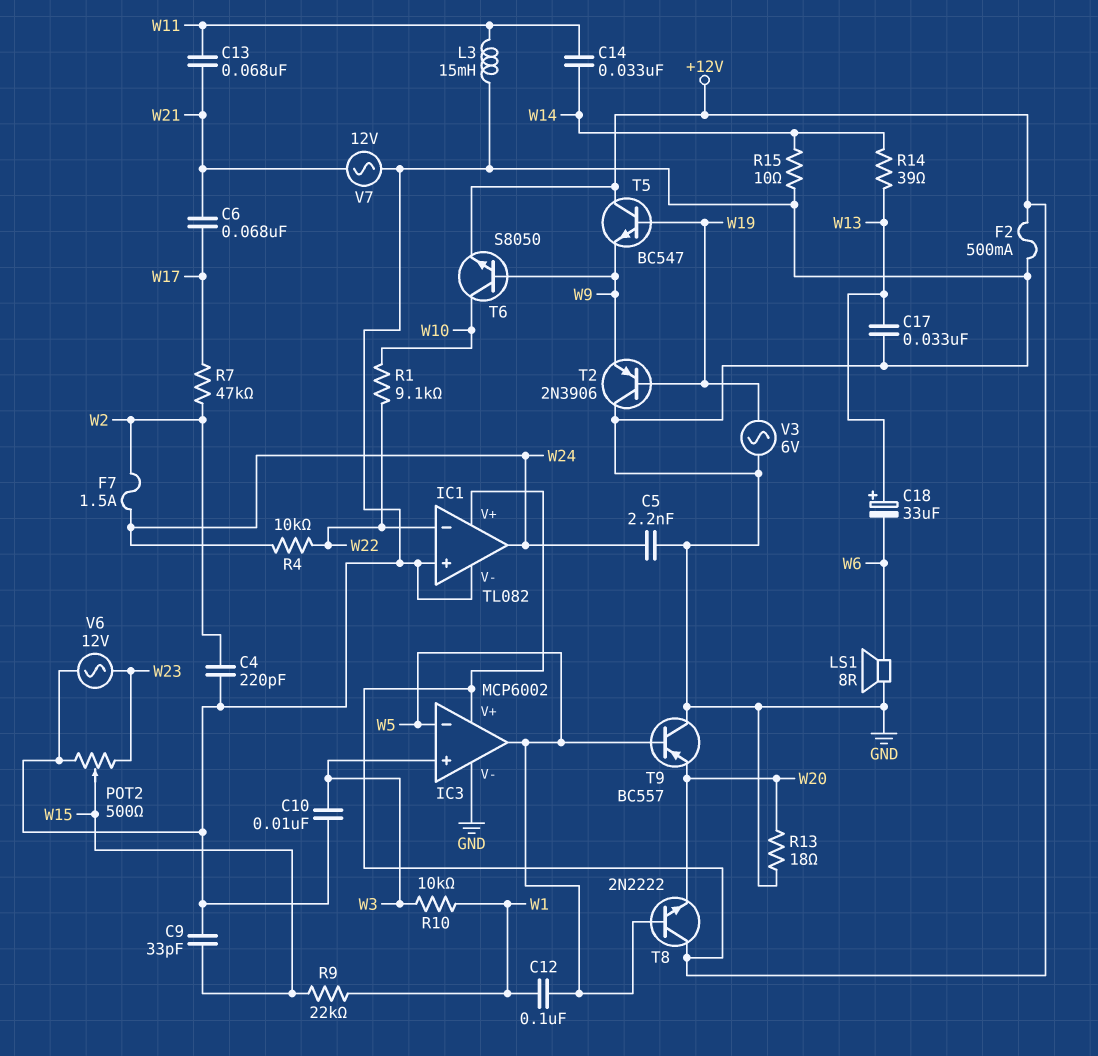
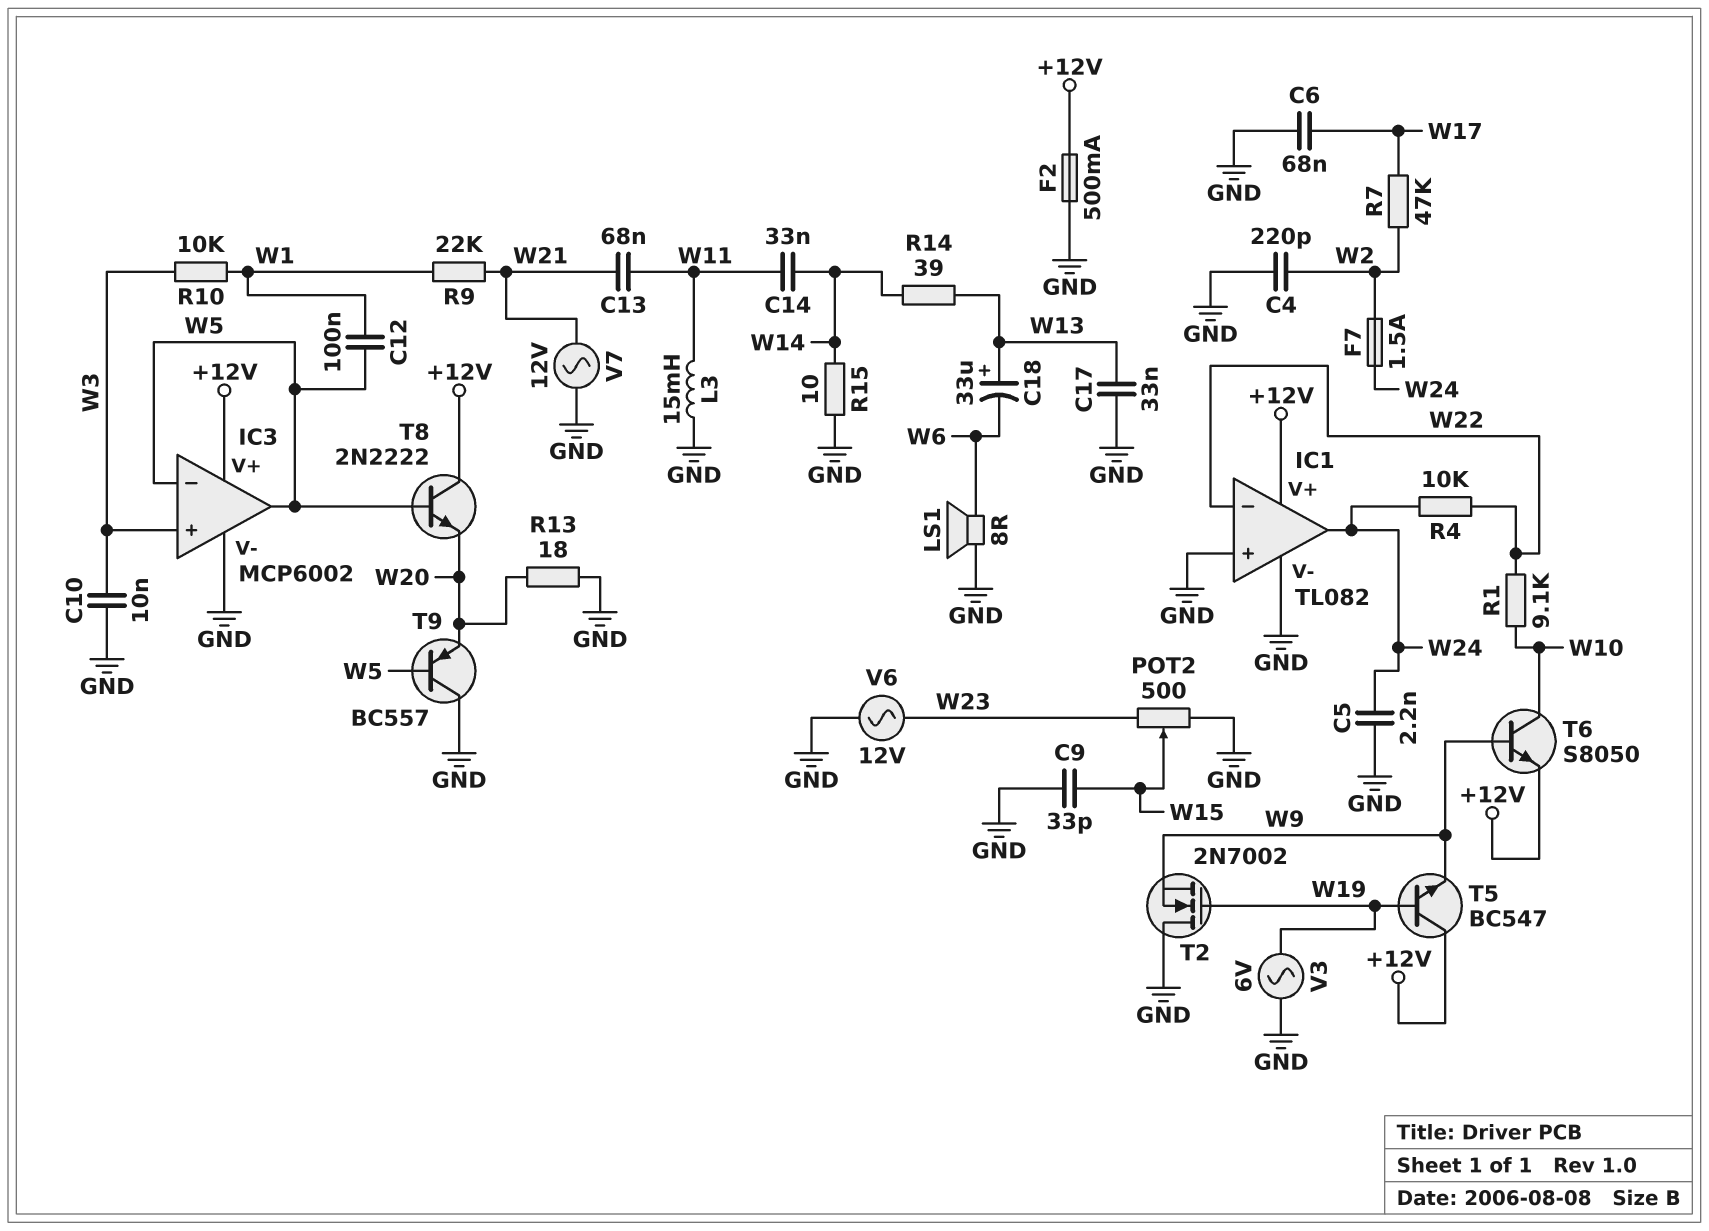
C6: 68nF (W17, W21) -> 68nF (GND, W17)
R9: 22k (W1, W15) -> 22k (W1, W21)
T2: PNP 2N3906 (B W19, C GND, E W9) -> NMOS 2N7002 (G W19, D GND, S W9)

